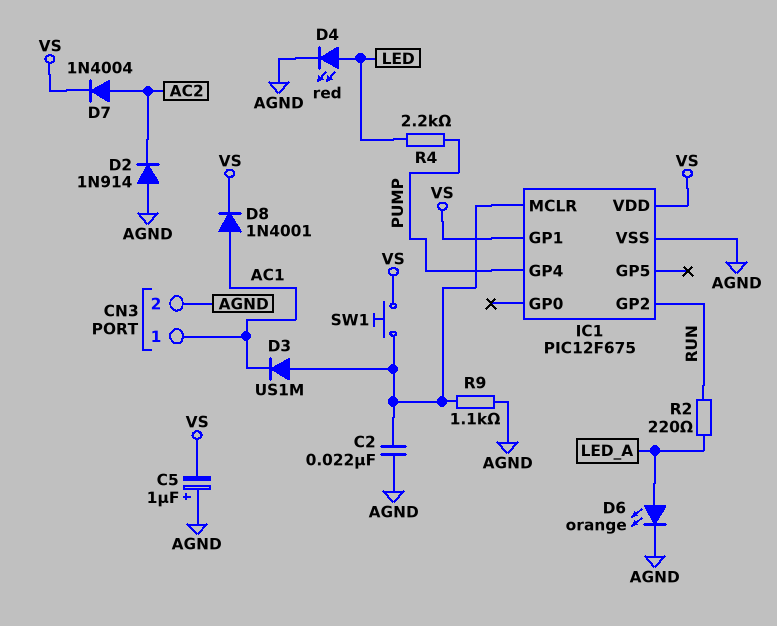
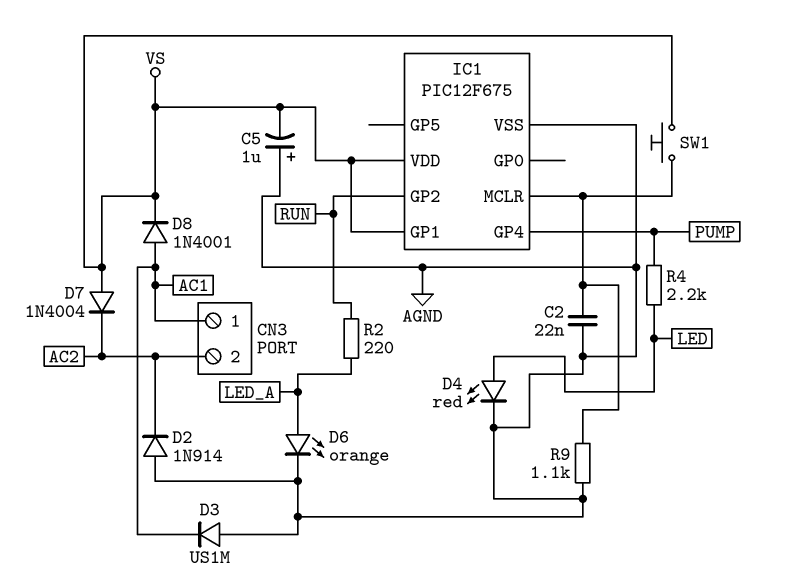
CN3 pin 2: AGND -> AC2
D3: diode US1M (A IC1/MCLR, K AC1) -> diode US1M (A AGND, K AC1)
D7: diode 1N4004 (A AC2, K VS) -> diode 1N4004 (A VS, K AC2)

